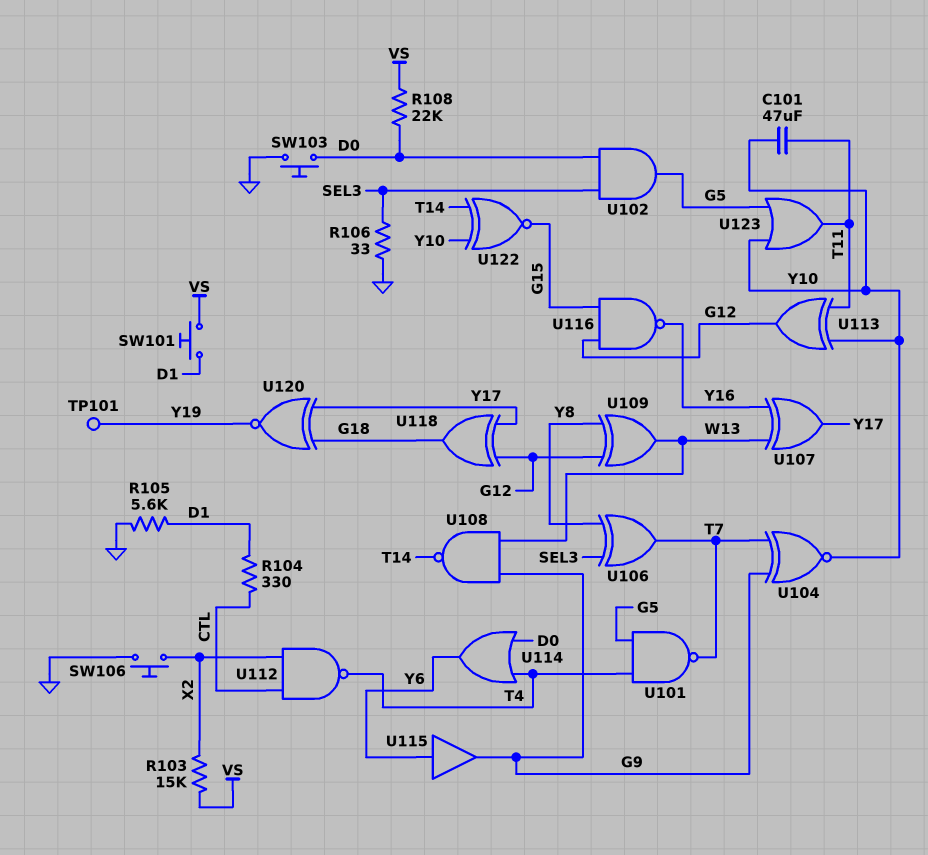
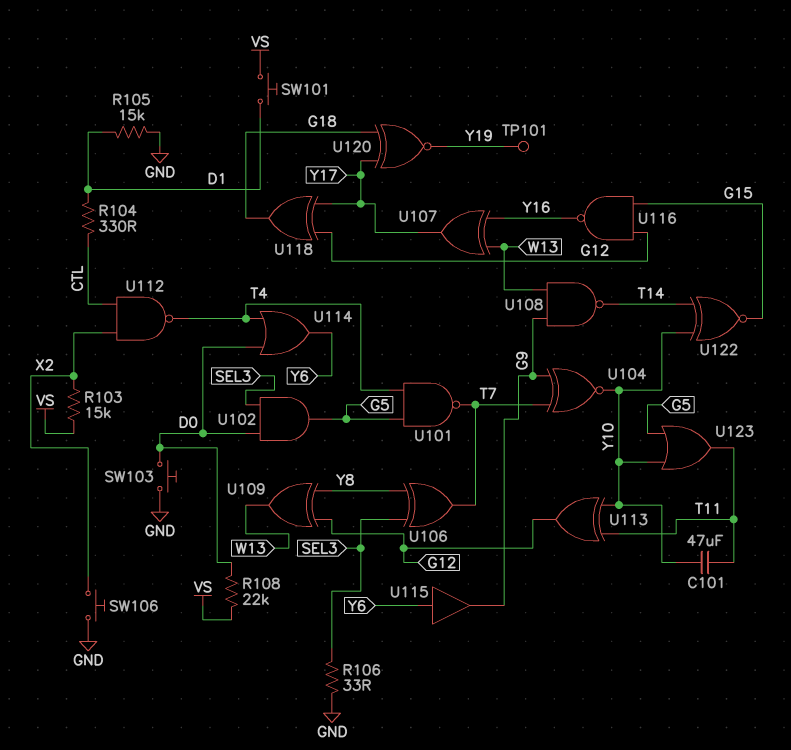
R105: 5.6k (D1, GND) -> 15k (D1, GND)

